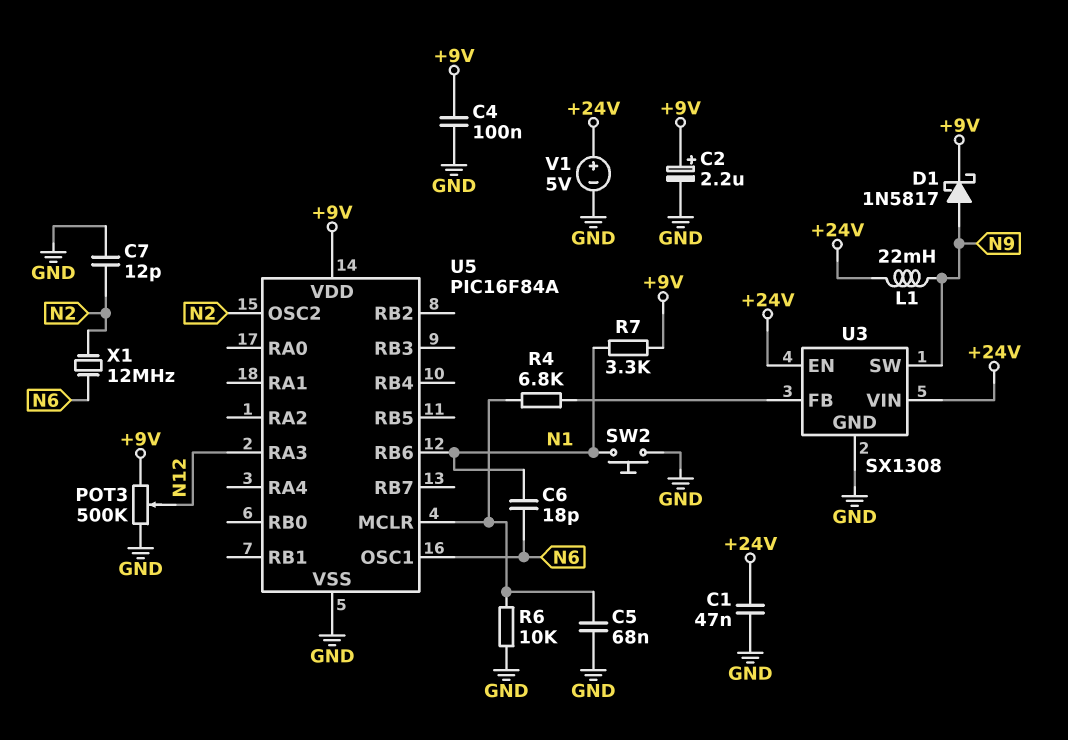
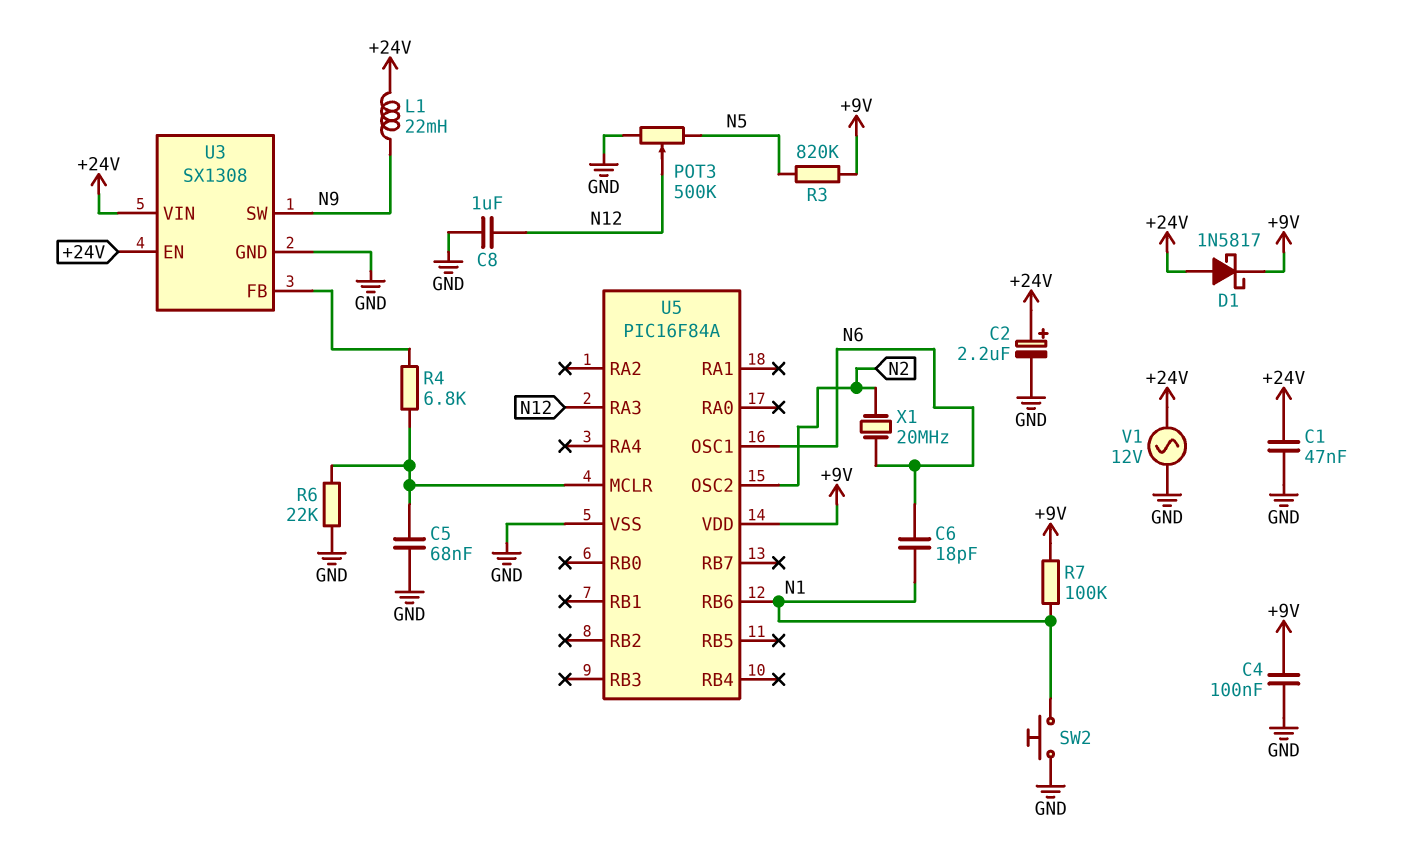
C2: 2.2uF (plus +9V, minus GND) -> 2.2uF (plus +24V, minus GND)
C7: 12pF (GND, N2) -> none
C8: none -> 1uF (GND, N12)
D1: schottky 1N5817 (A N9, K +9V) -> schottky 1N5817 (A +24V, K +9V)
POT3: 500k (+9V, GND, wiper N12) -> 500k (GND, N5, wiper N12)
R3: none -> 820k (+9V, N5)
R6: 10k (GND, U5/MCLR) -> 22k (GND, U5/MCLR)
R7: 3.3k (+9V, N1) -> 100k (+9V, N1)
V1: 5V (plus +24V, minus GND) -> AC 12V (+24V, GND)
X1: 12MHz (N2, N6) -> 20MHz (N2, N6)

